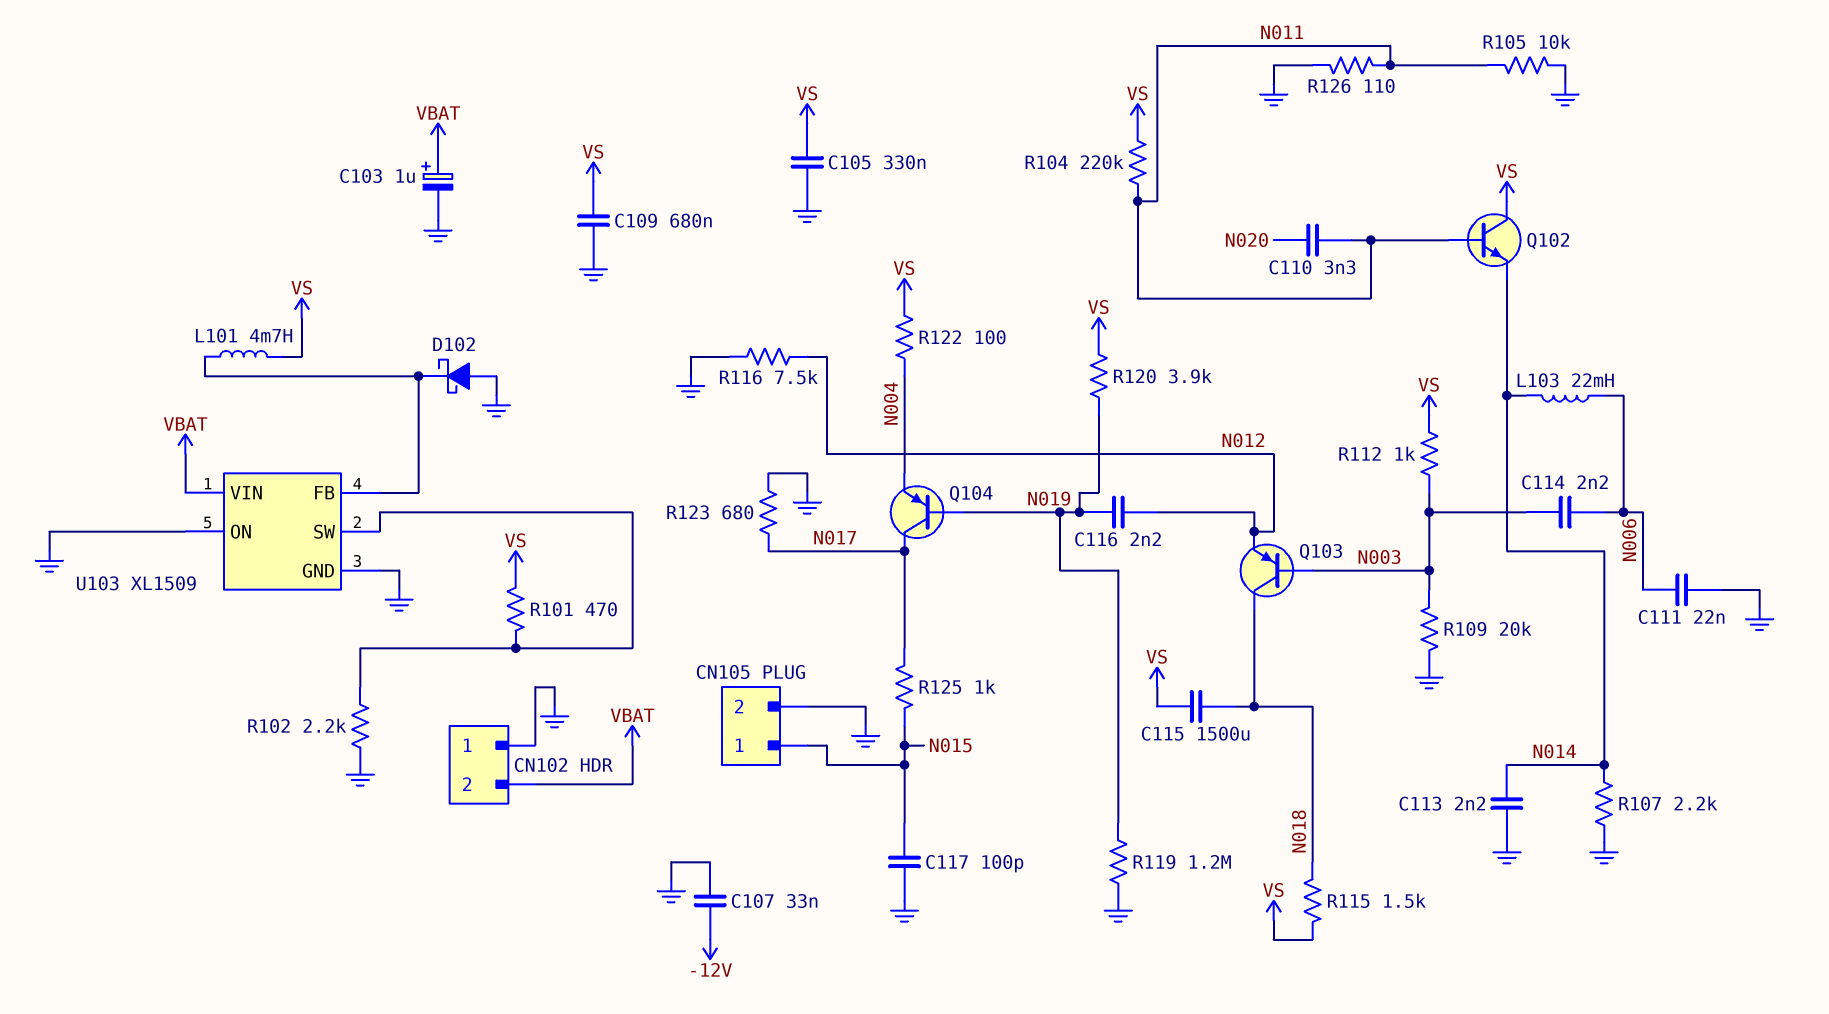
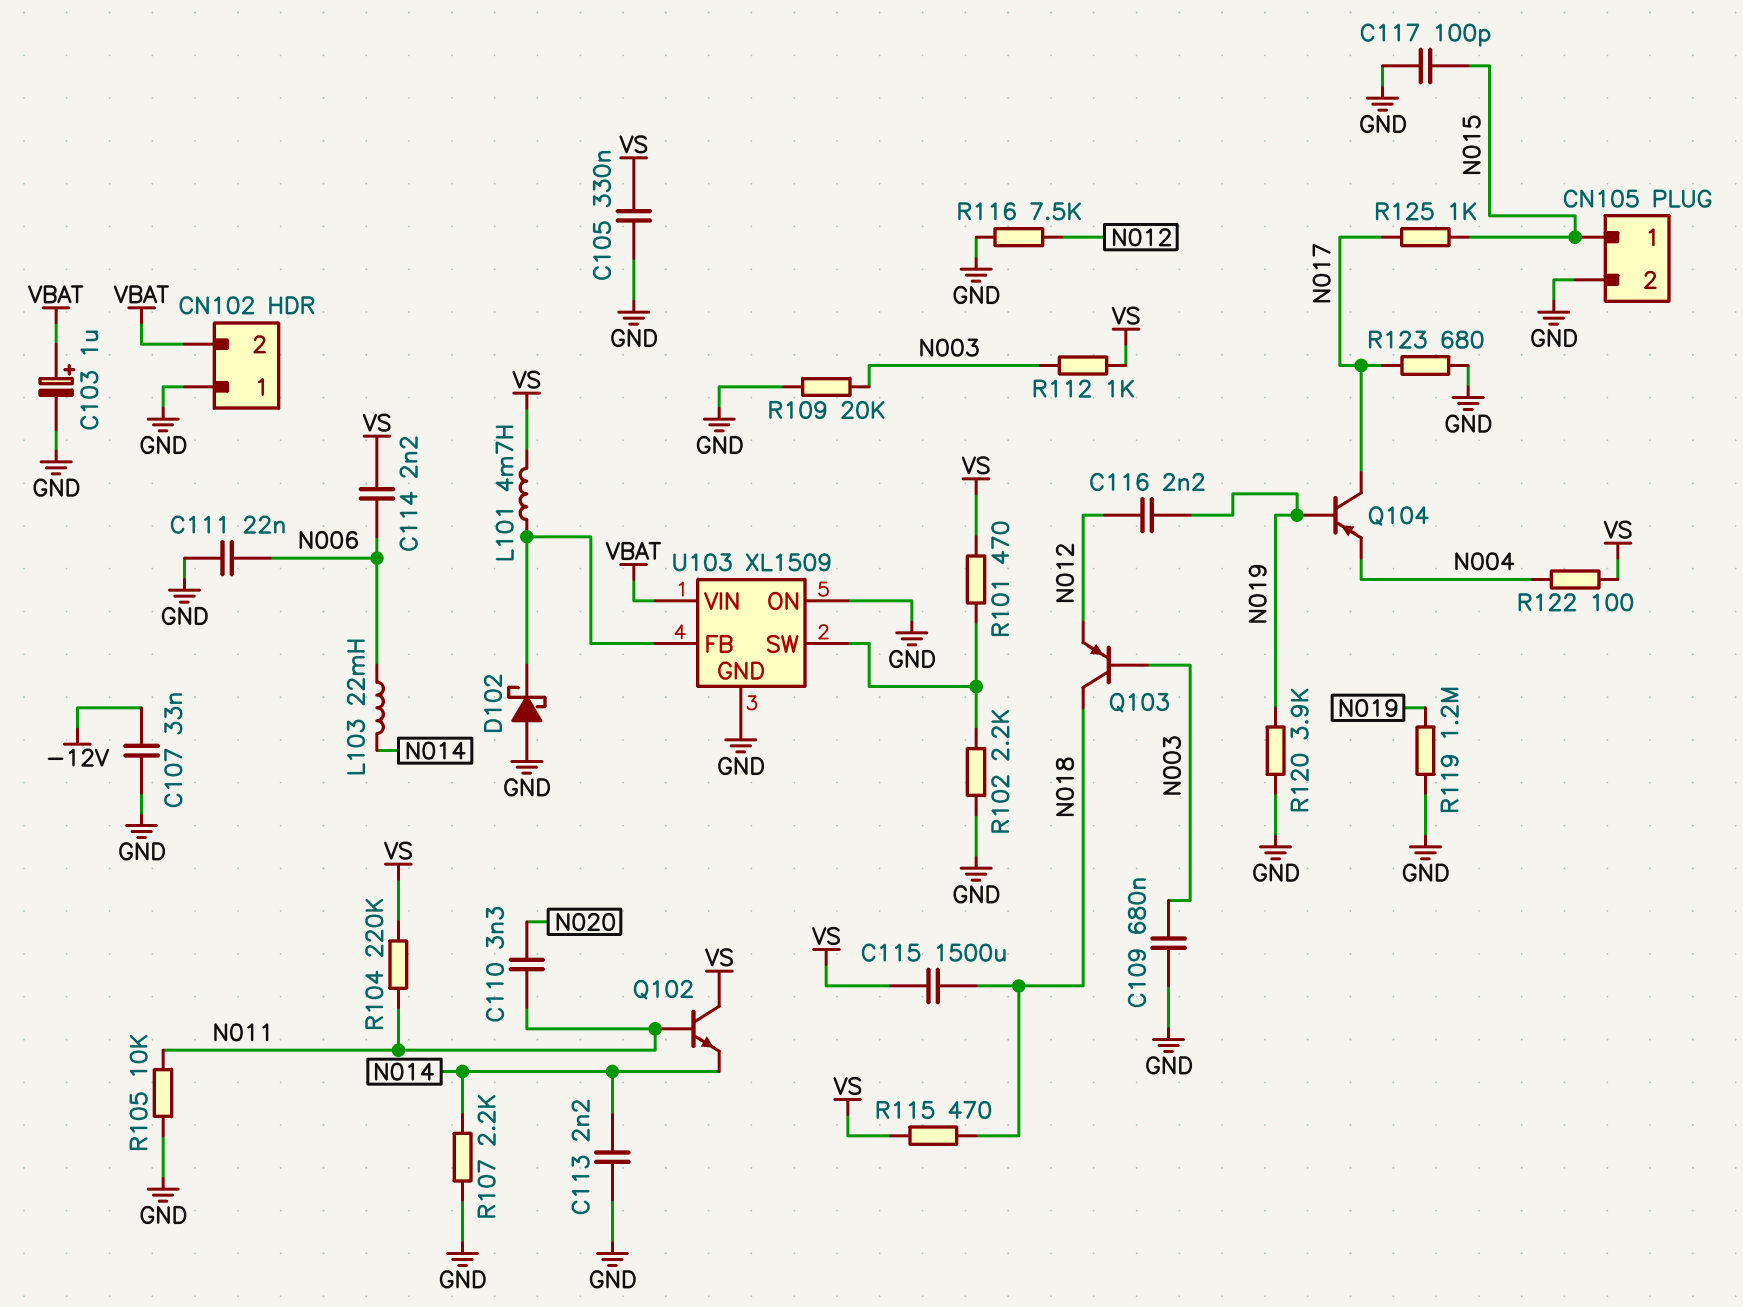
C109: 680nF (GND, VS) -> 680nF (GND, N003)
C114: 2.2nF (N003, N006) -> 2.2nF (N006, VS)
R115: 1.5k (N018, VS) -> 470 (N018, VS)
R120: 3.9k (N019, VS) -> 3.9k (GND, N019)
R126: 110 (GND, N011) -> none

